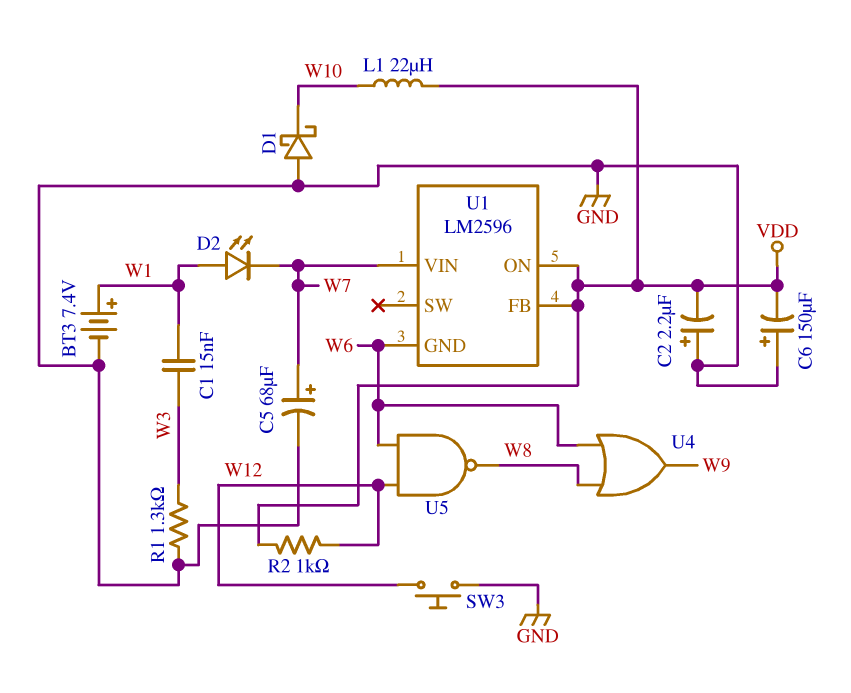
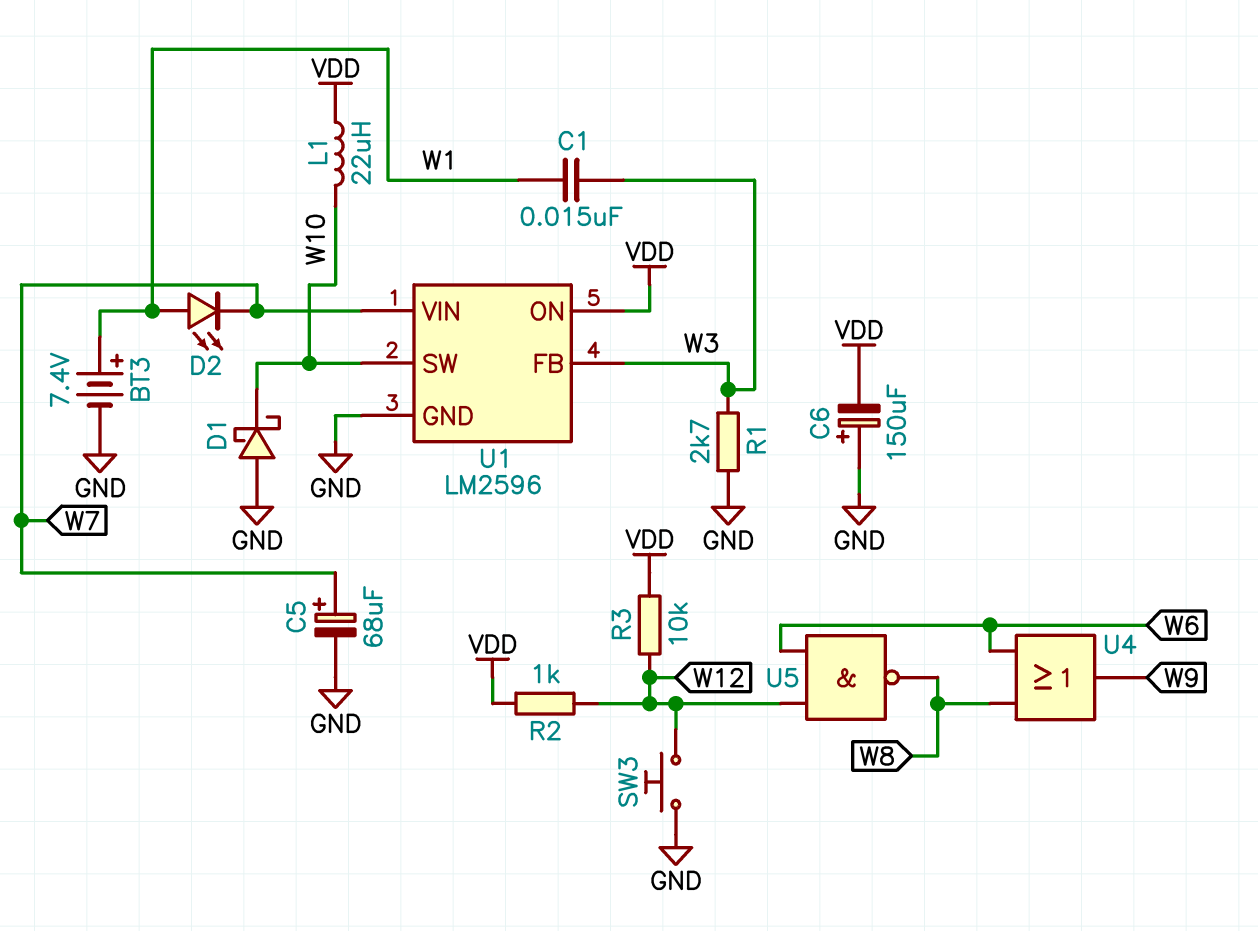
C2: 2.2uF (plus GND, minus VDD) -> none
R1: 1.3k (GND, W3) -> 2.7k (GND, W3)
R3: none -> 10k (VDD, W12)
U1 pin FB: VDD -> W3
U1 pin GND: W6 -> GND
U1 pin SW: none -> W10

